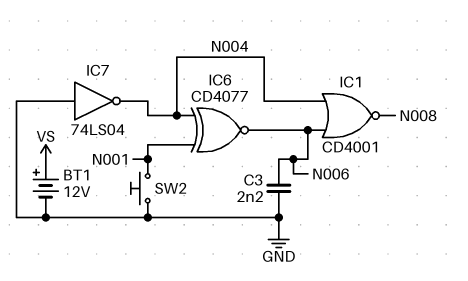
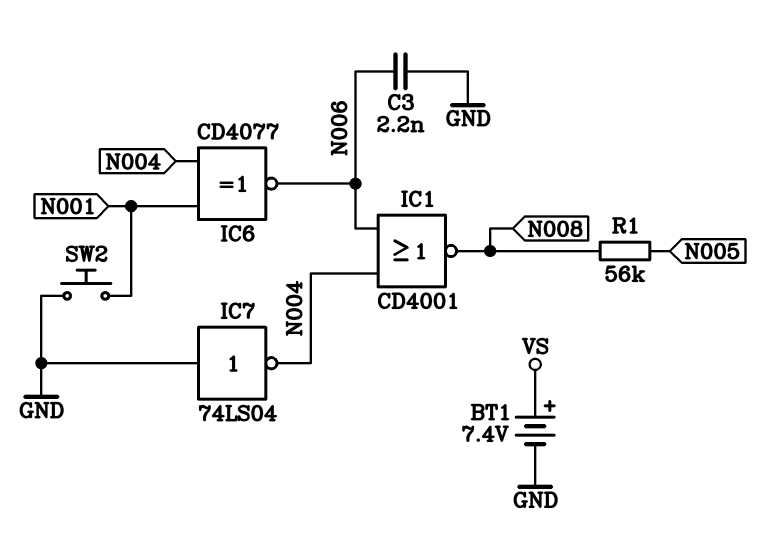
BT1: 12V (plus VS, minus GND) -> 7.4V (plus VS, minus GND)
R1: none -> 56k (N005, N008)

